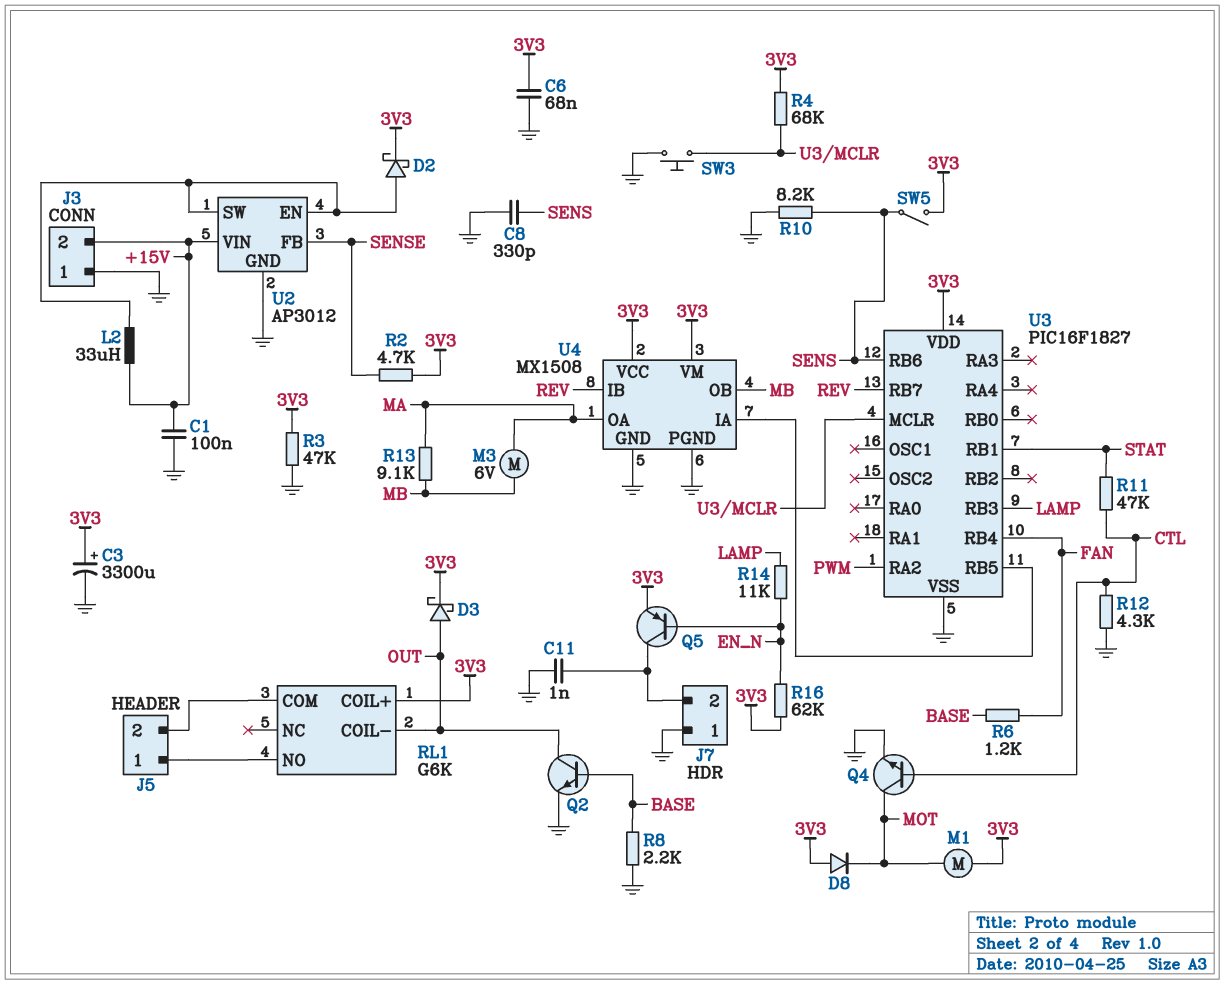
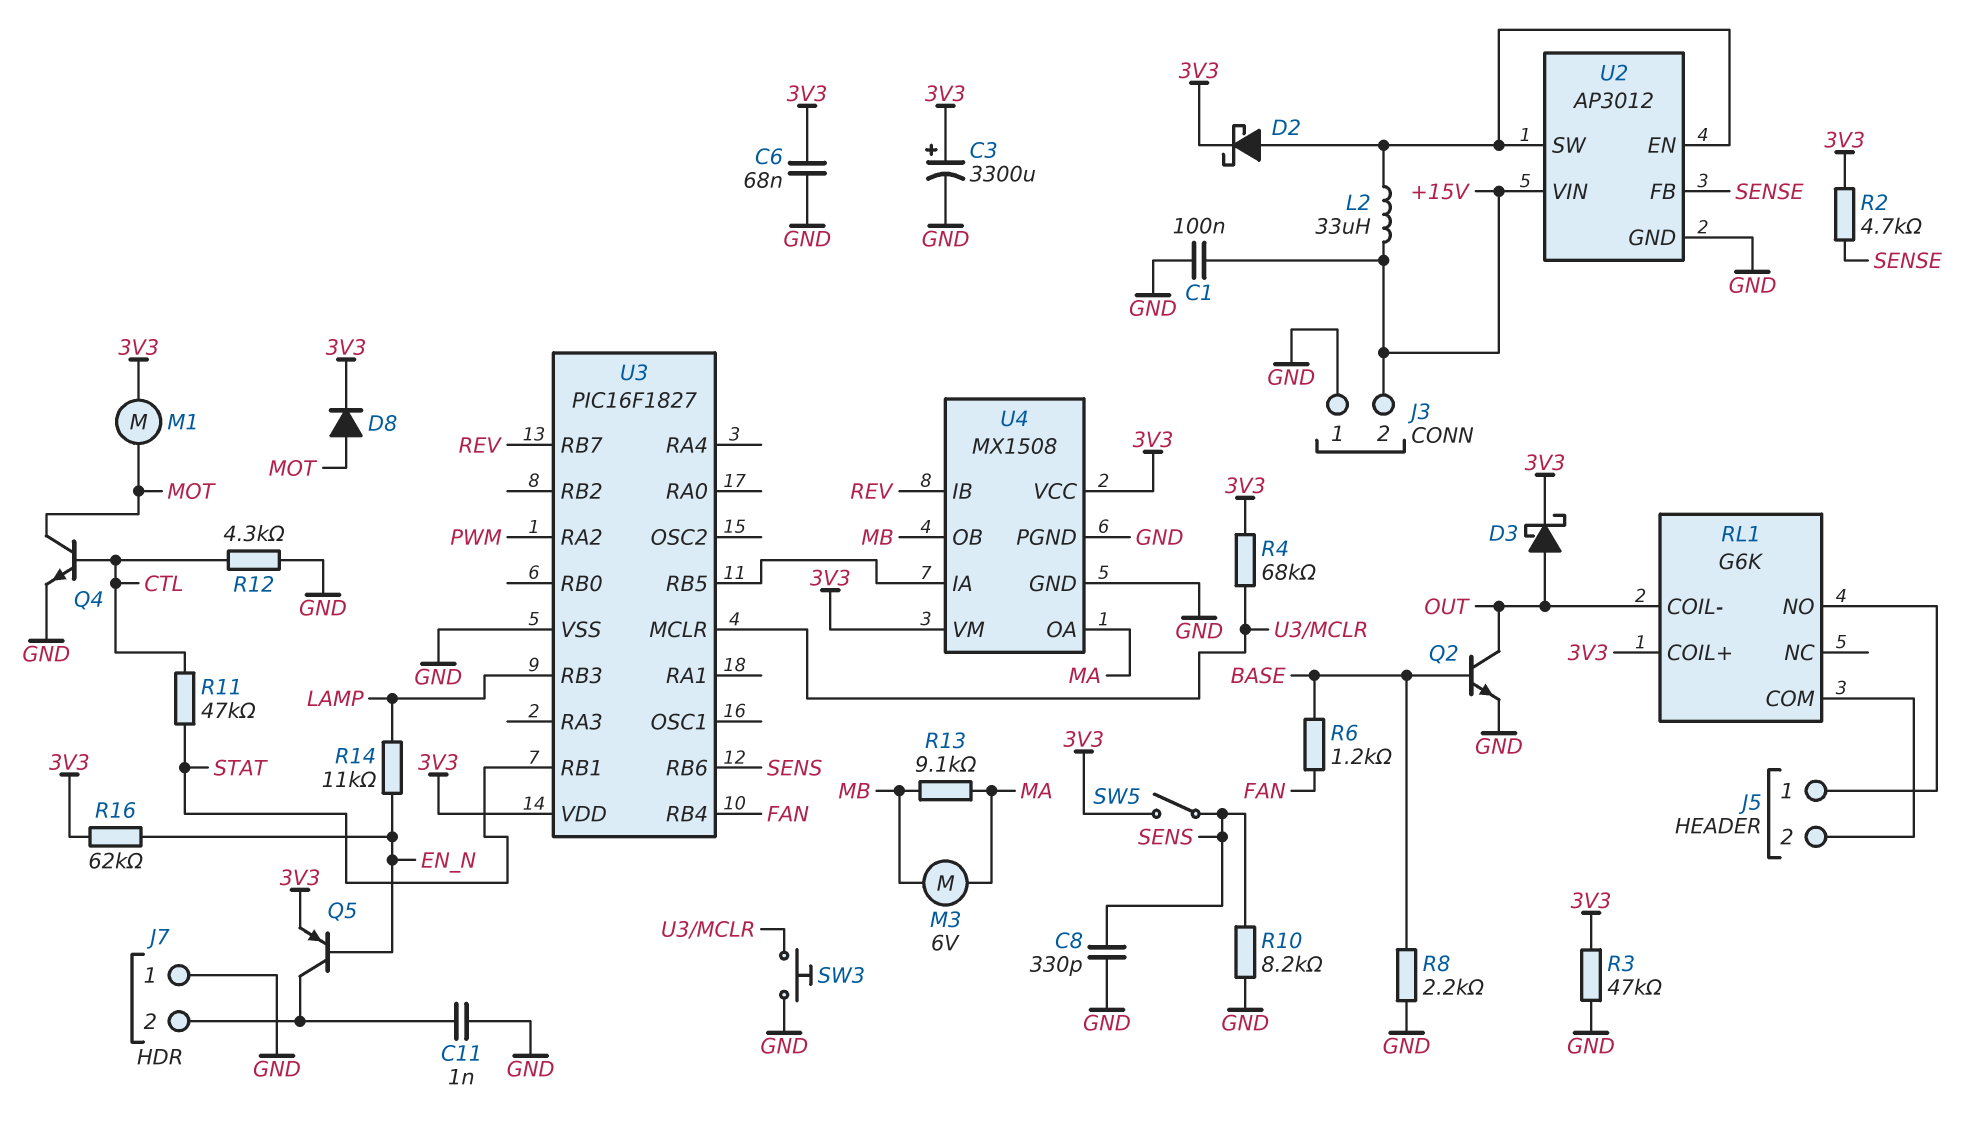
D8: diode (A 3V3, K MOT) -> diode (A MOT, K 3V3)

